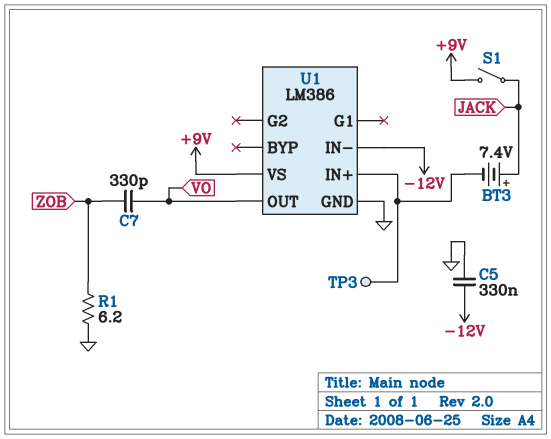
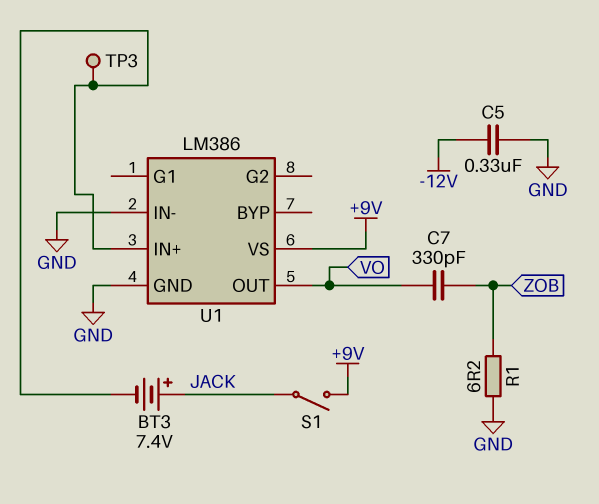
U1 pin IN-: -12V -> GND

